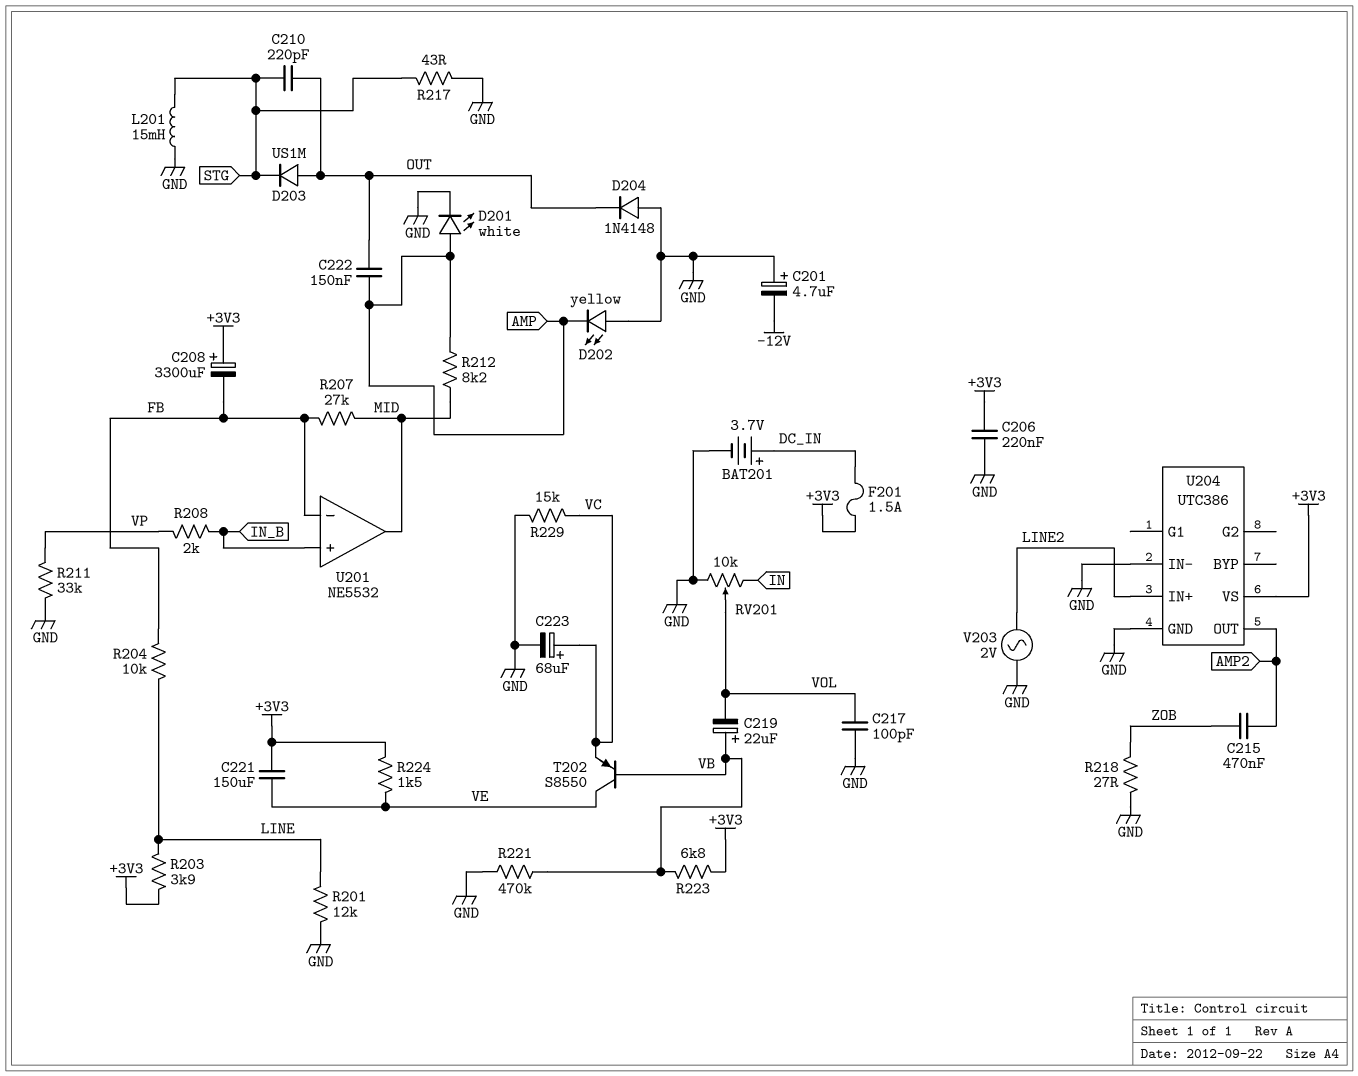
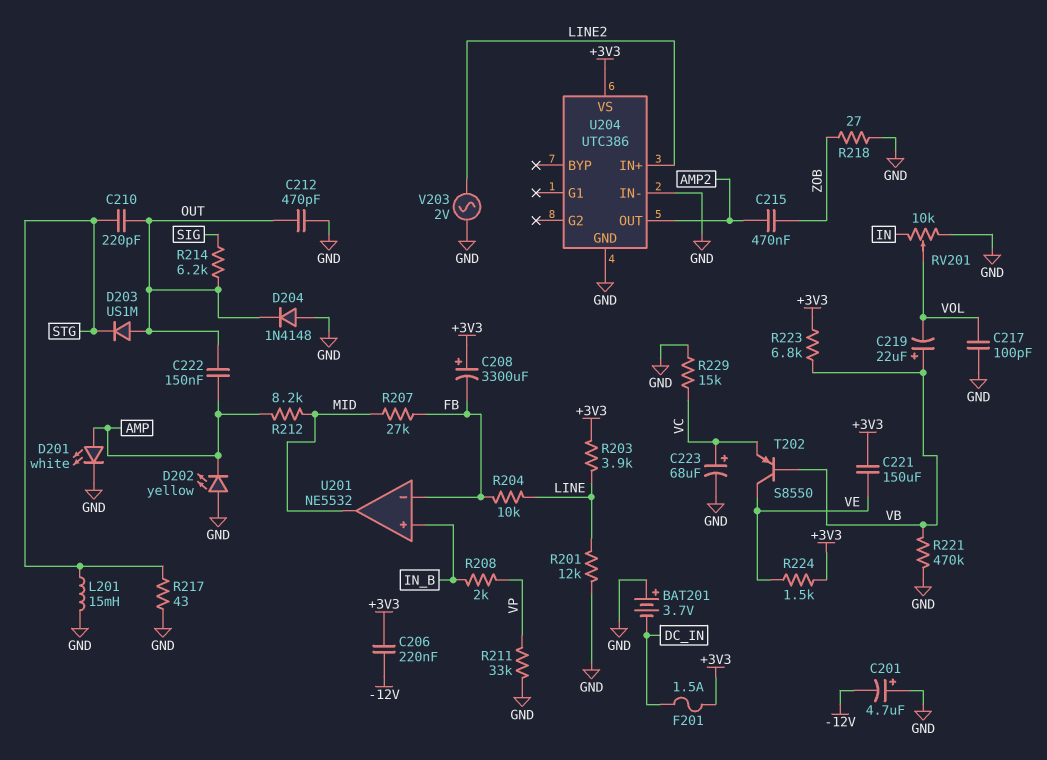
BAT201: 3.7V (plus DC_IN, minus GND) -> 3.7V (plus GND, minus DC_IN)
C206: 220nF (+3V3, GND) -> 220nF (+3V3, -12V)
C212: none -> 470pF (GND, OUT)
R214: none -> 6.2k (OUT, SIG)

